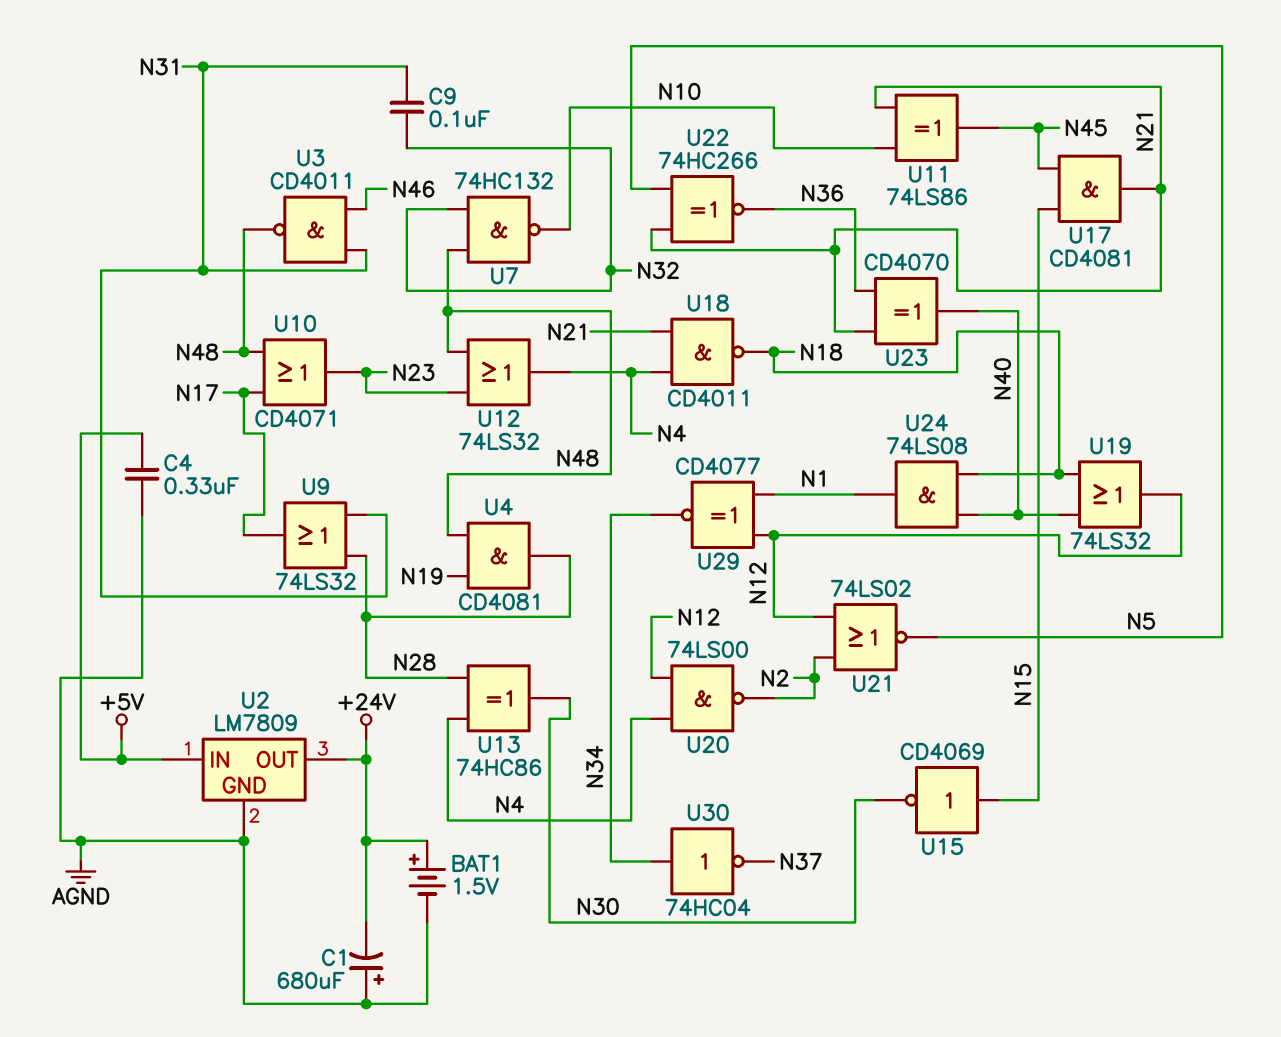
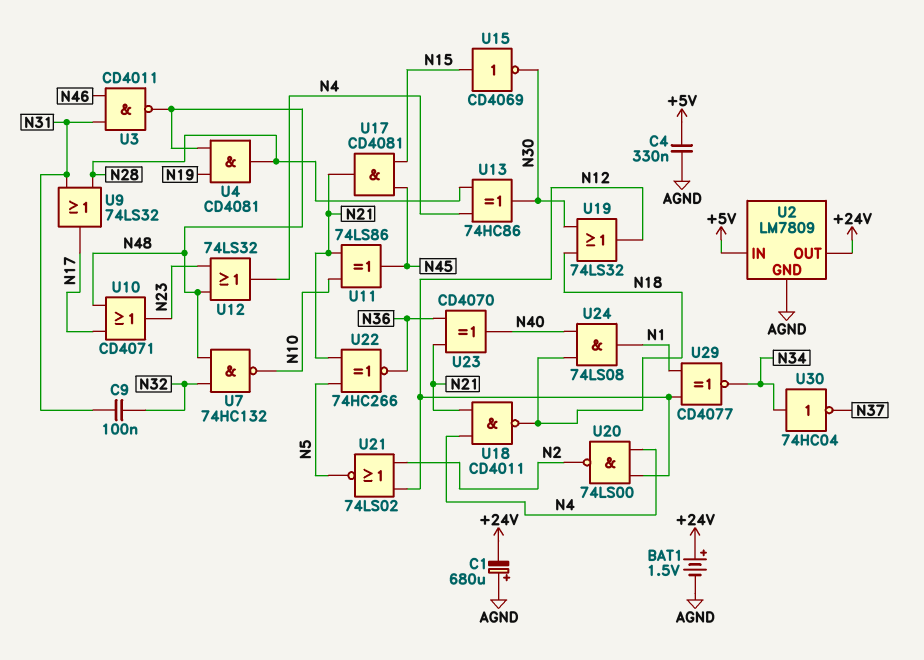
U19: OR 74LS32 (in N18, in N40, out N12) -> OR 74LS32 (in N18, in N30, out N12)

